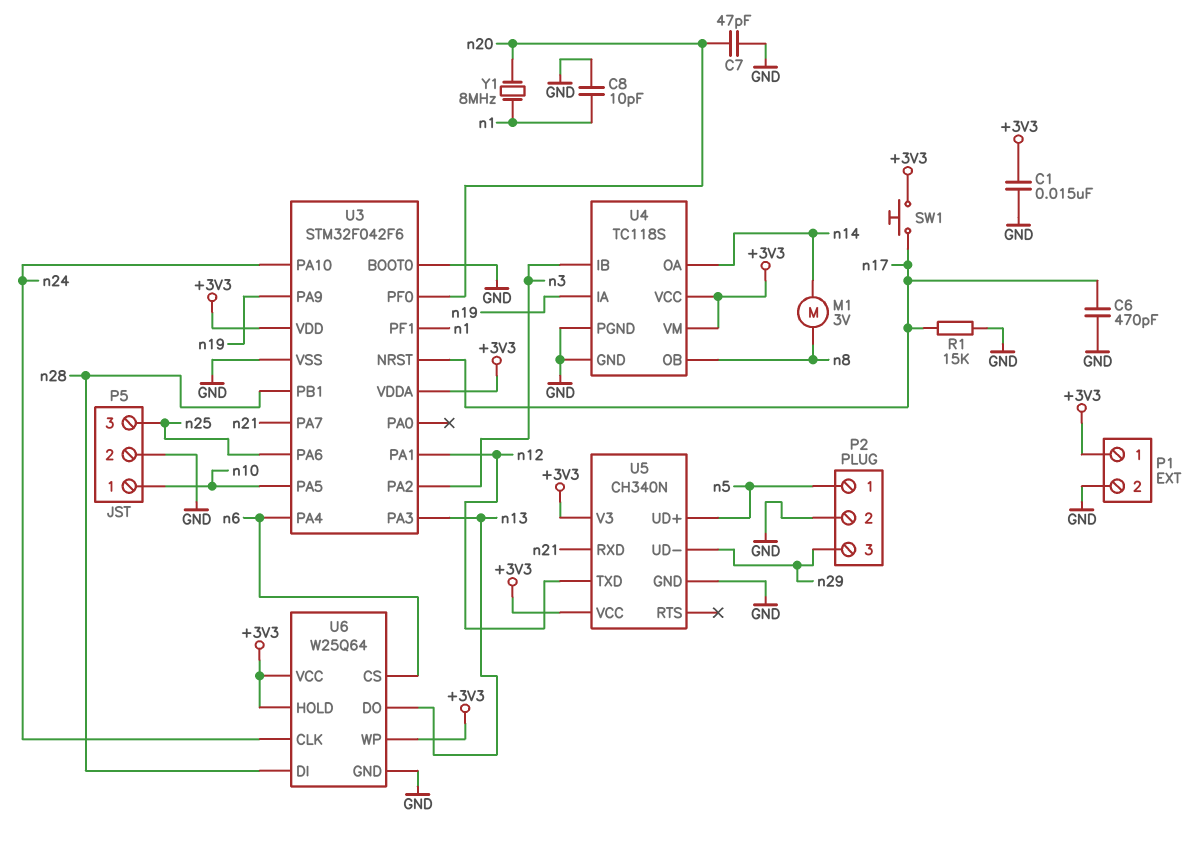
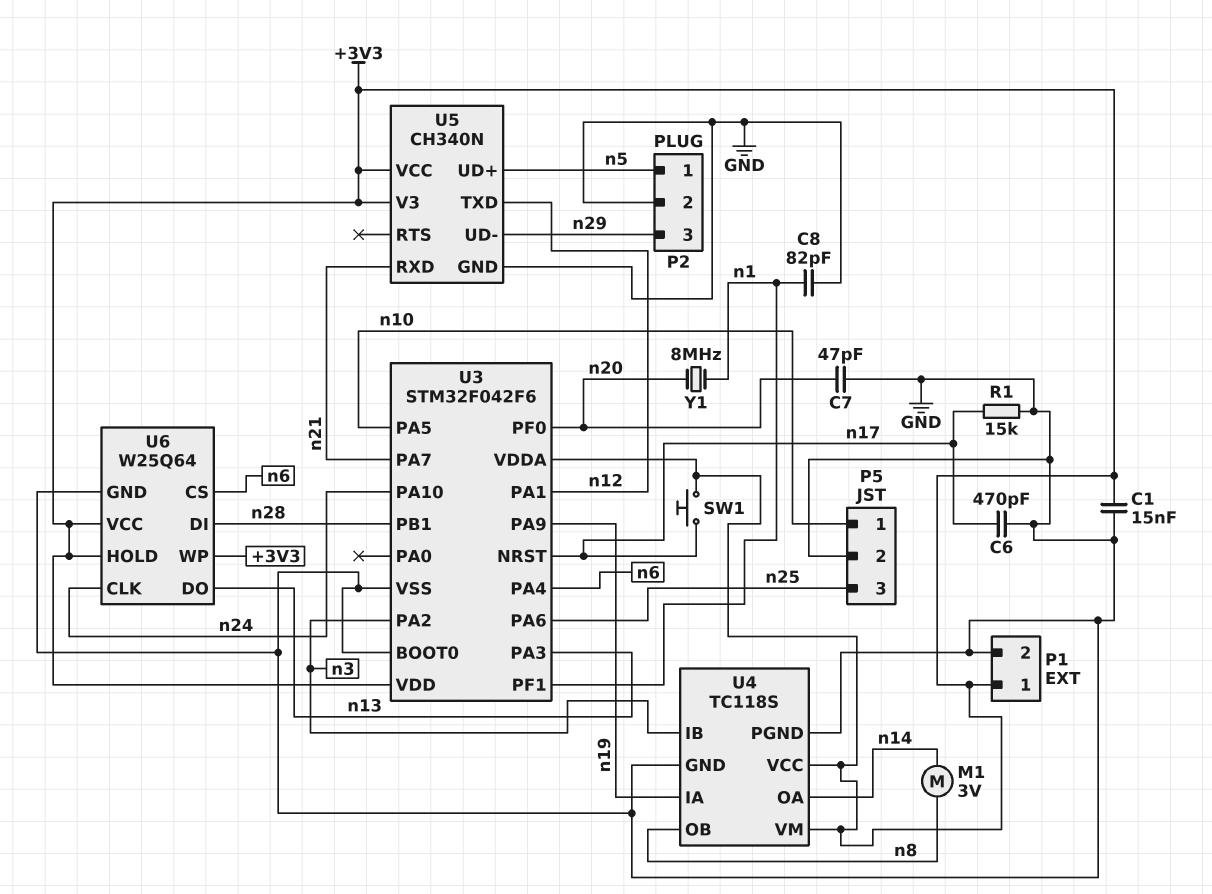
C8: 10pF (GND, n1) -> 82pF (GND, n1)

